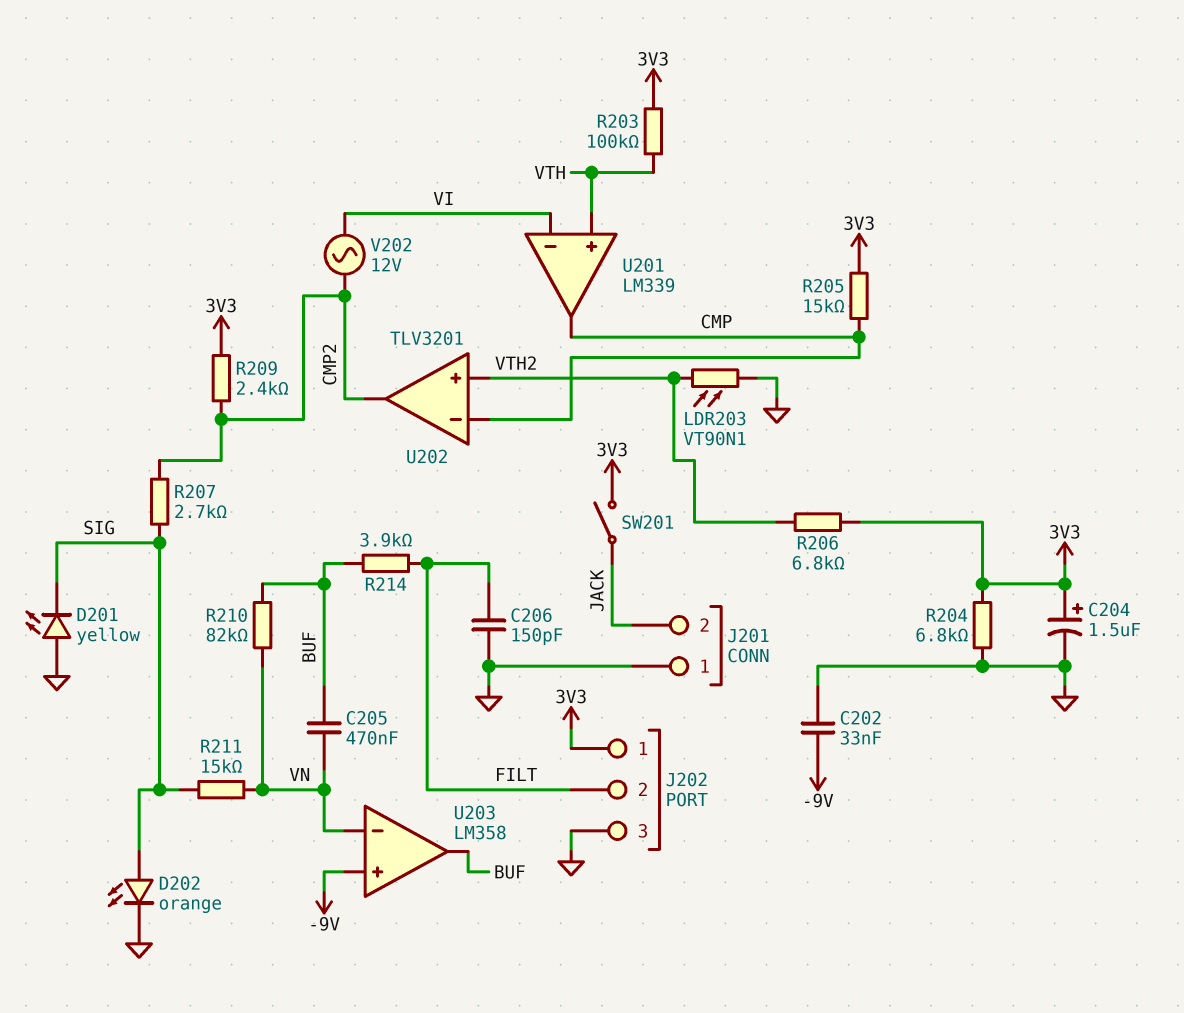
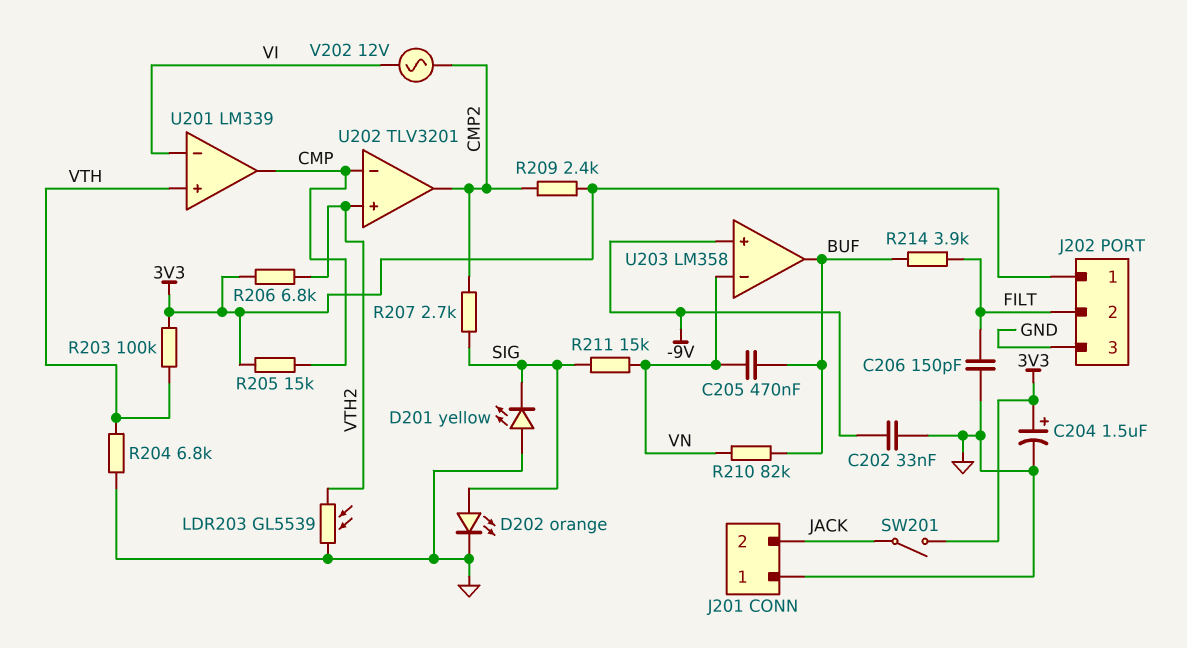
LDR203: VT90N1 (GND, VTH2) -> GL5539 (GND, VTH2)
R204: 6.8k (3V3, GND) -> 6.8k (GND, VTH)

